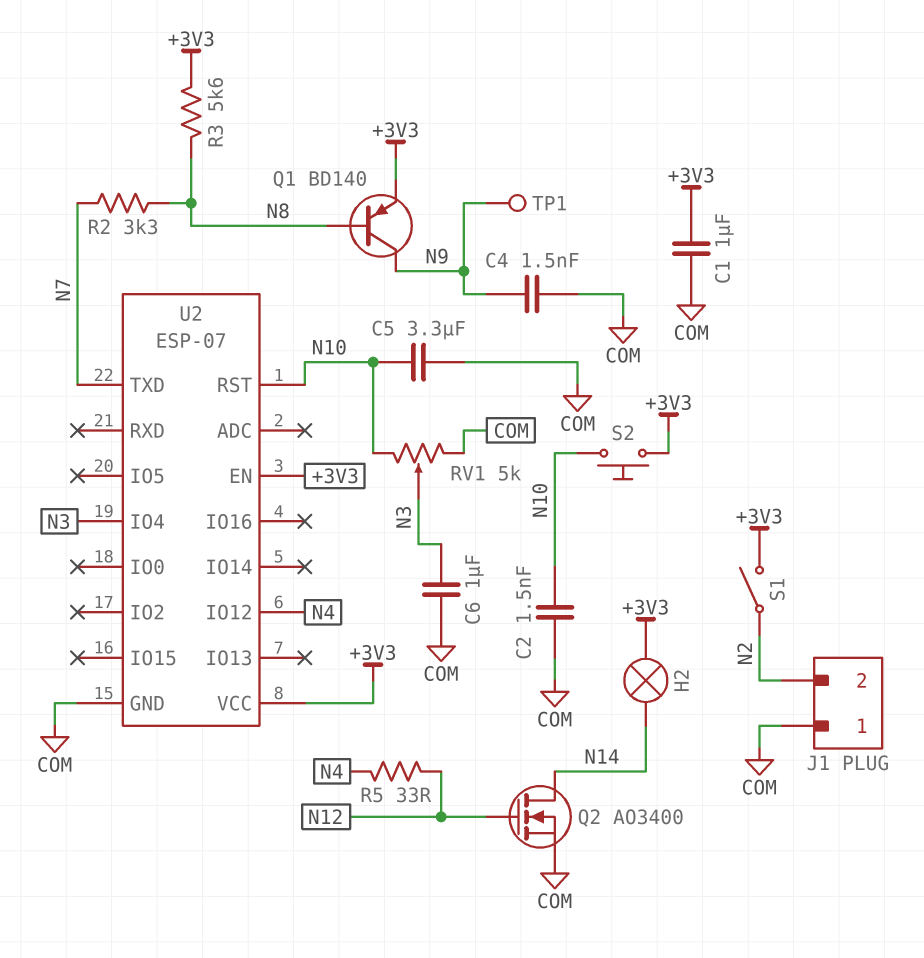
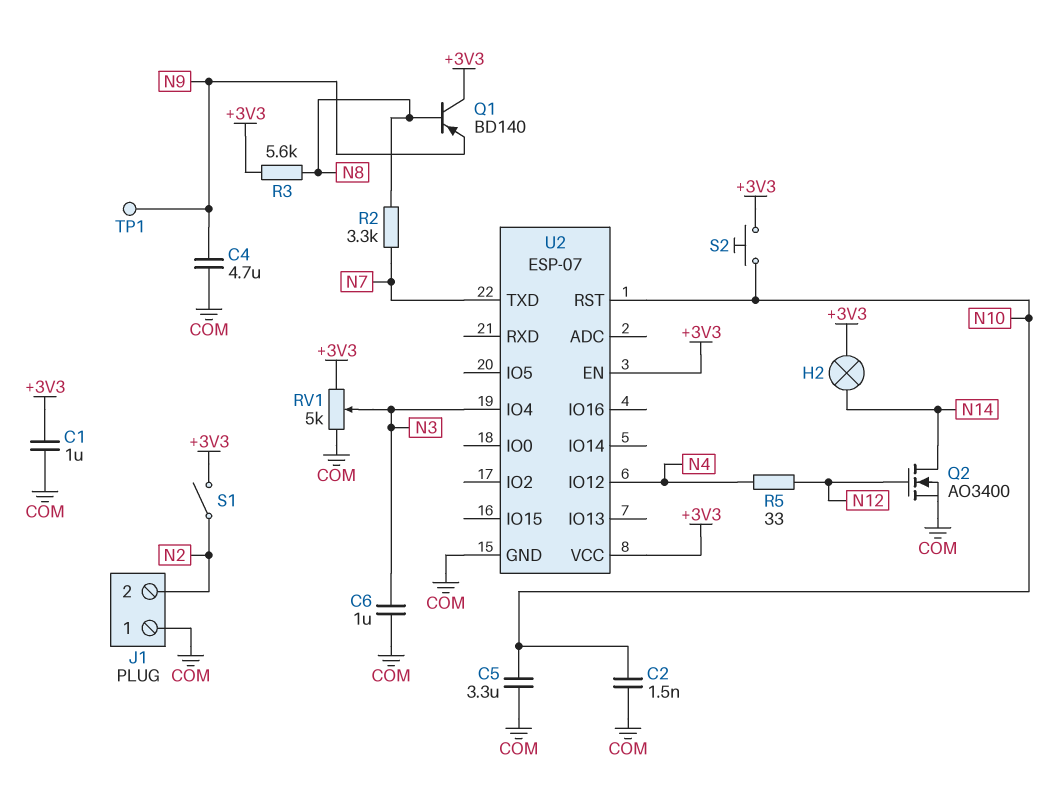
C4: 1.5nF (COM, N9) -> 4.7uF (COM, N9)
Q1: PNP BD140 (B N8, C N9, E +3V3) -> PNP BD140 (B N8, C +3V3, E N9)
RV1: 5k (COM, N10, wiper N3) -> 5k (+3V3, COM, wiper N3)

